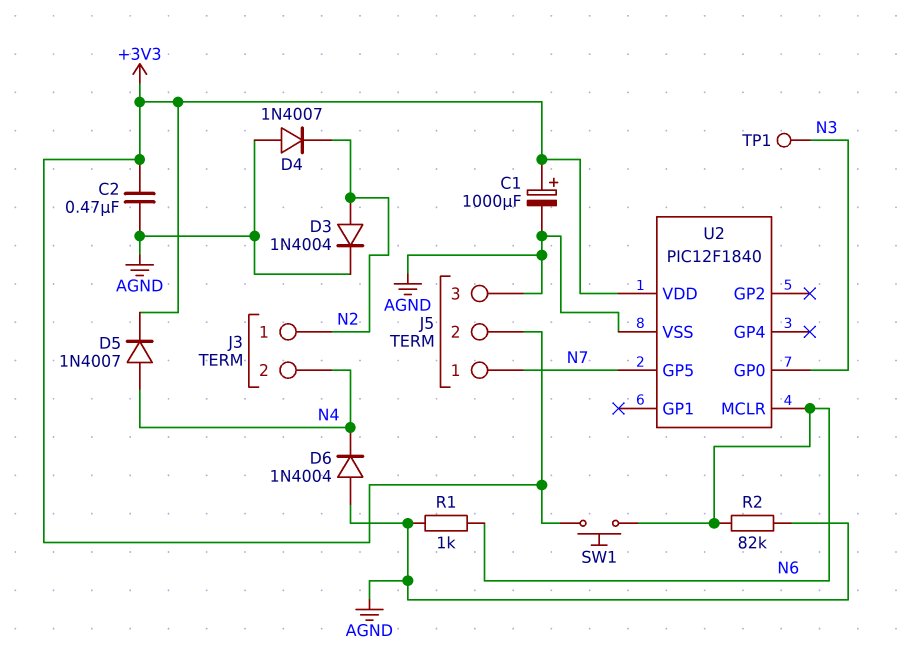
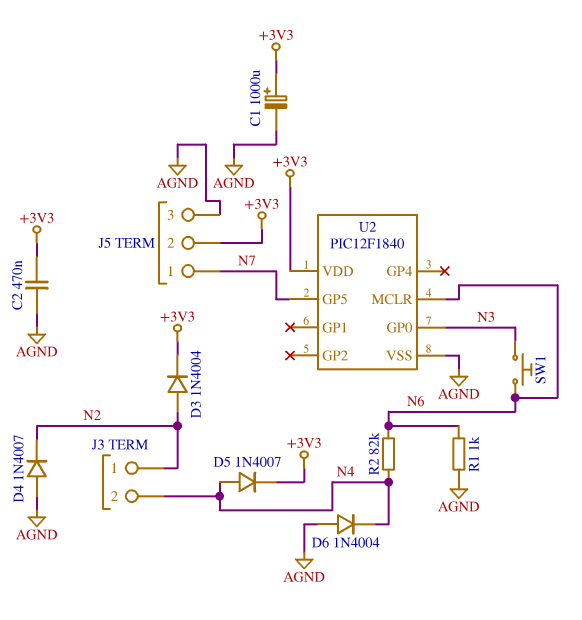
D3: diode 1N4004 (A N2, K AGND) -> diode 1N4004 (A N2, K +3V3)
R2: 82k (AGND, N6) -> 82k (N4, N6)
SW1: button (+3V3, N6) -> button (N3, N6)
TP1: test point (N3) -> none

